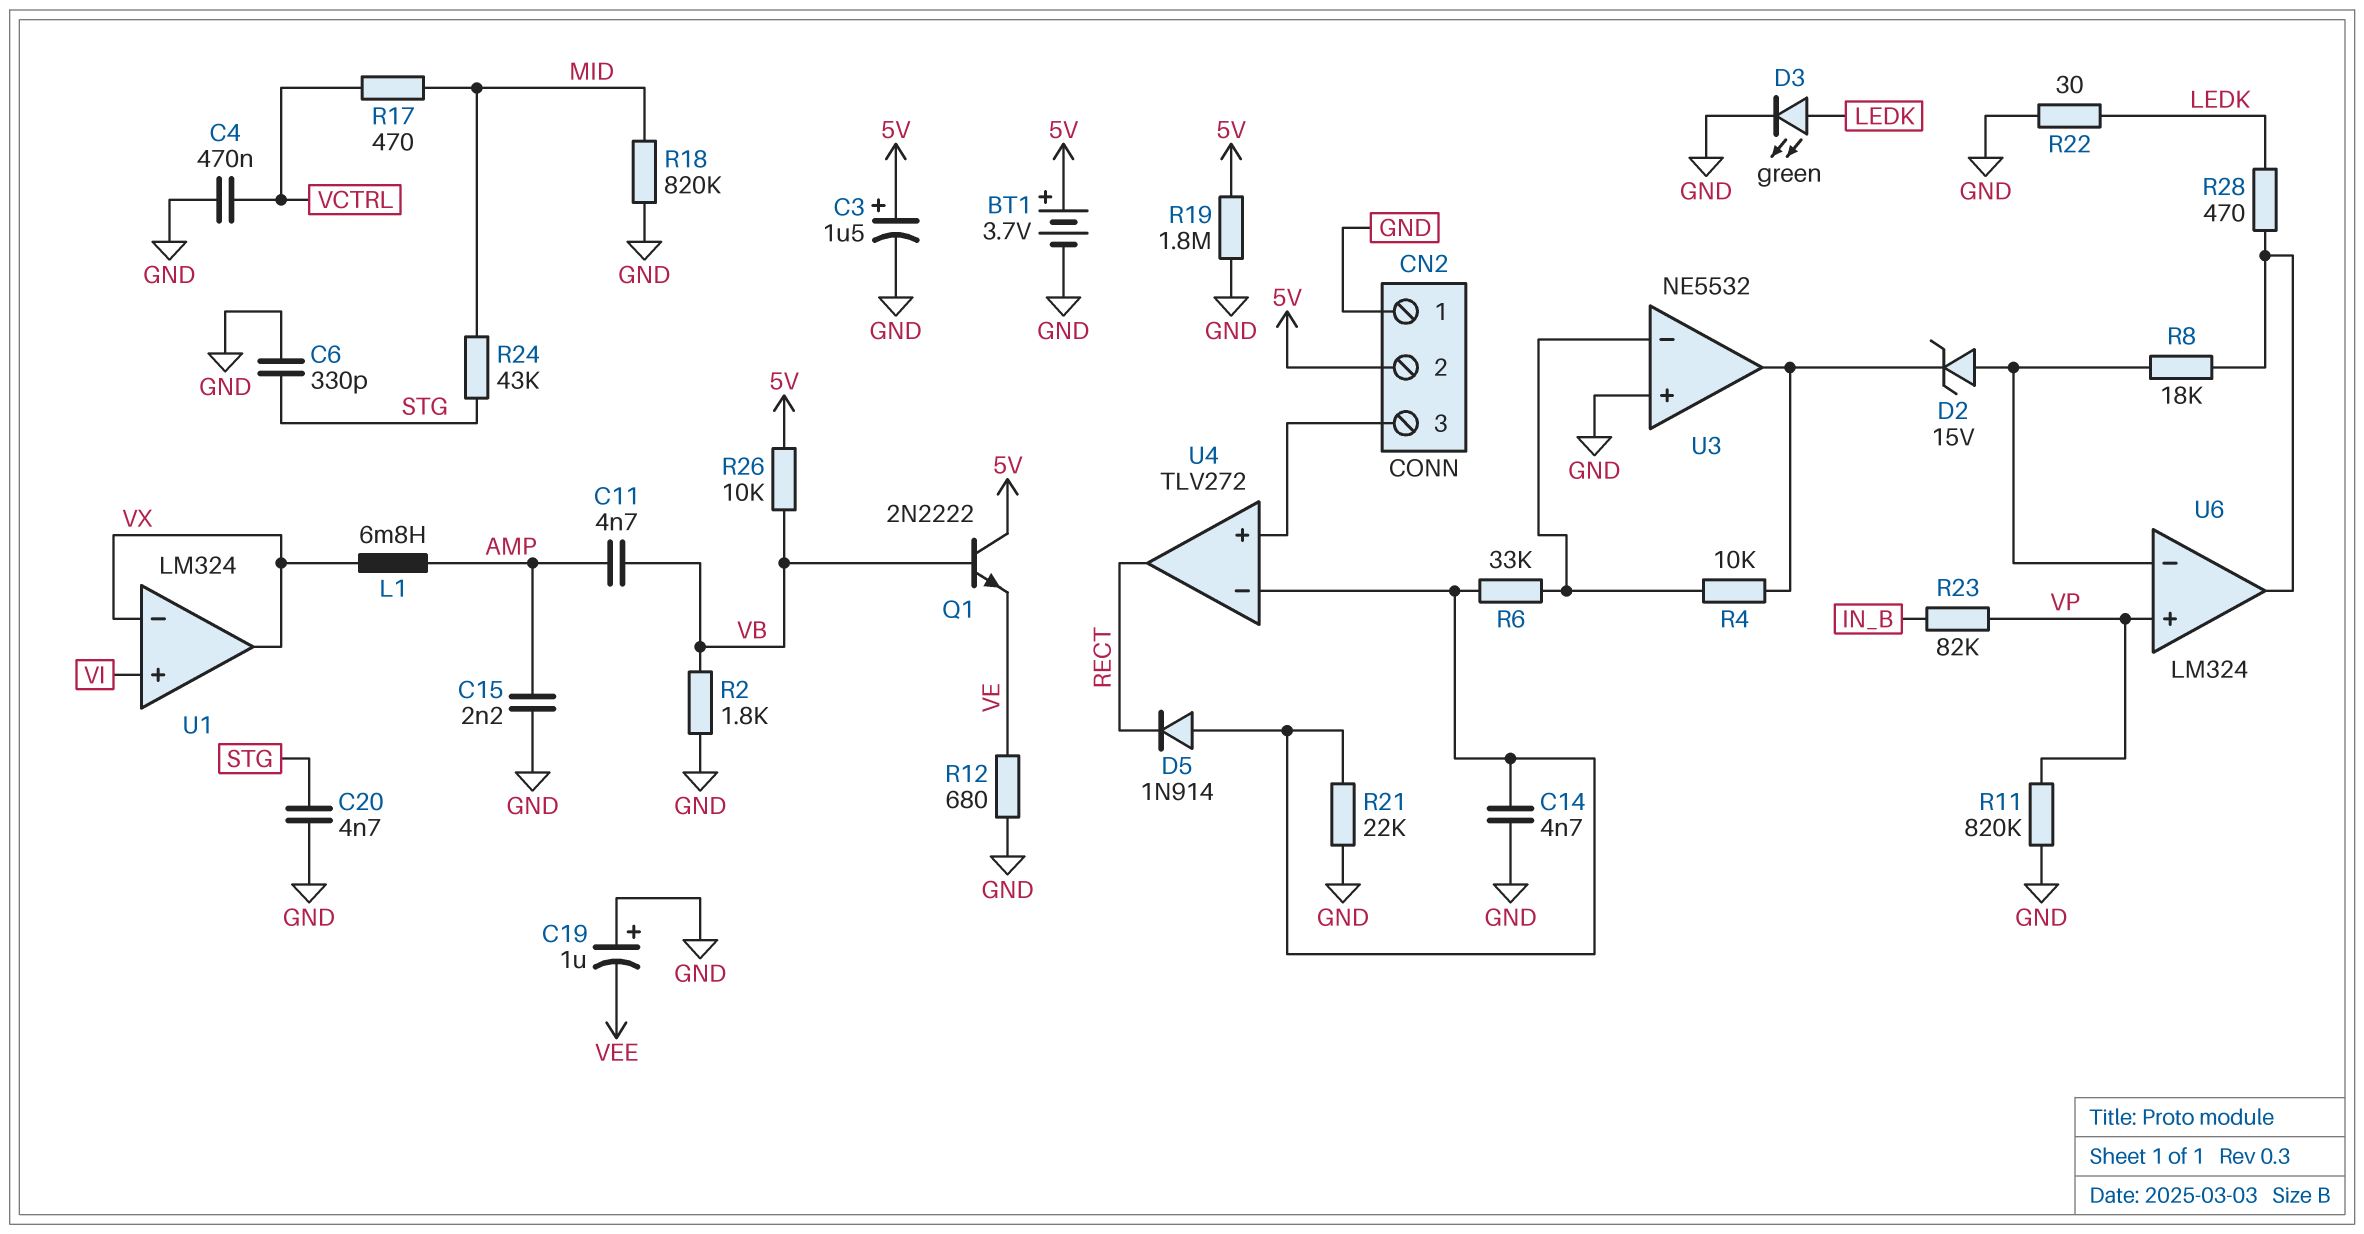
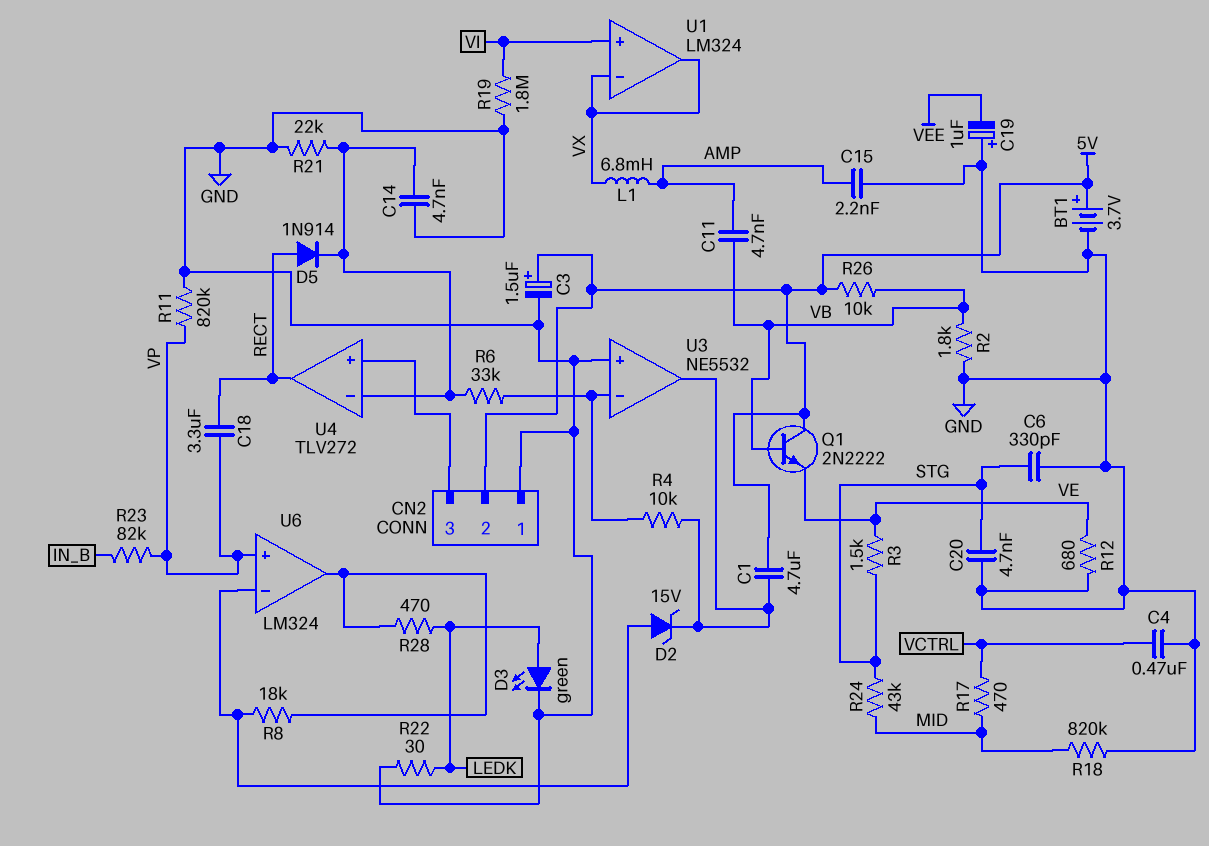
C1: none -> 4.7uF (5V, U3/out)
C18: none -> 3.3uF (RECT, VP)
D5: diode 1N914 (A U4/in-, K RECT) -> diode 1N914 (A RECT, K U4/in-)
R3: none -> 1.5k (STG, VE)
R19: 1.8M (5V, GND) -> 1.8M (GND, VI)

